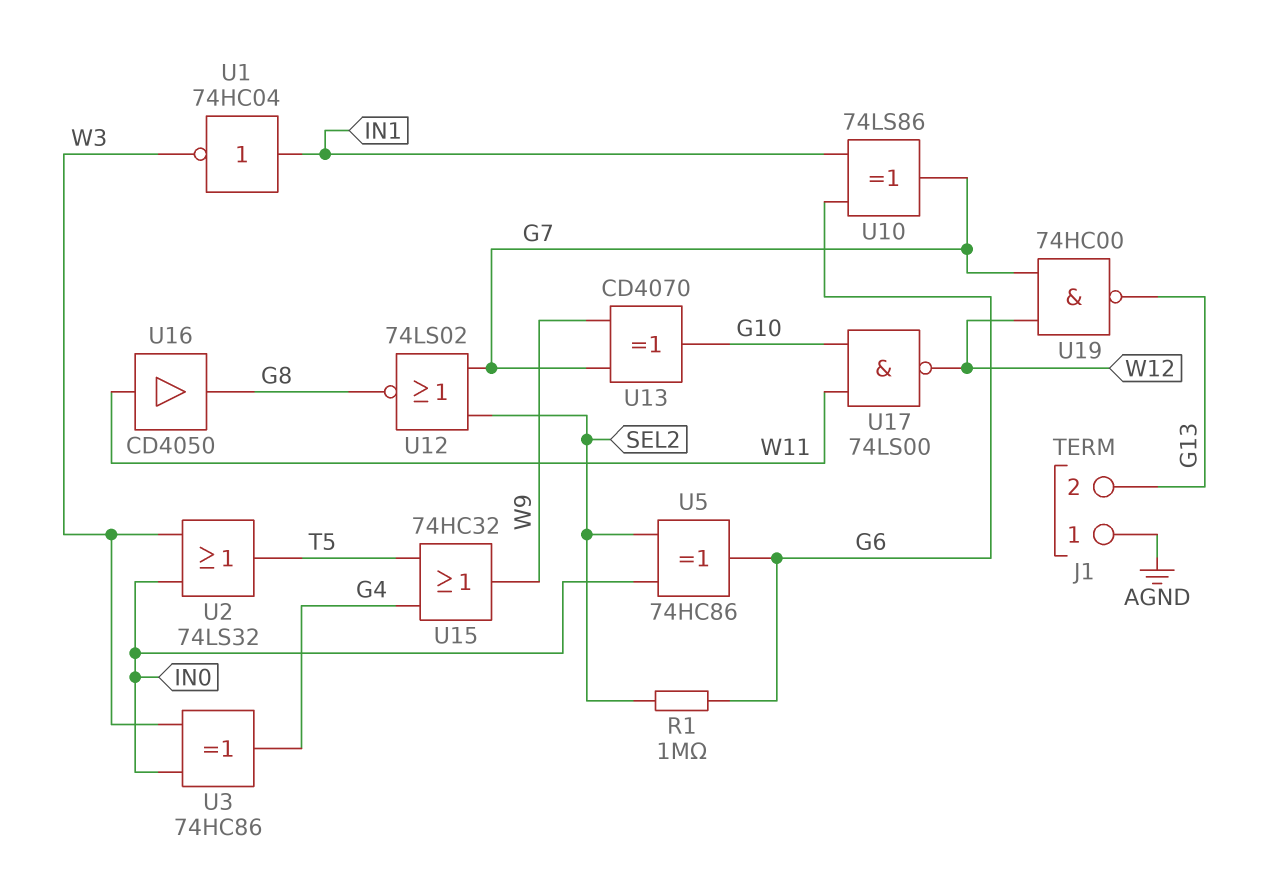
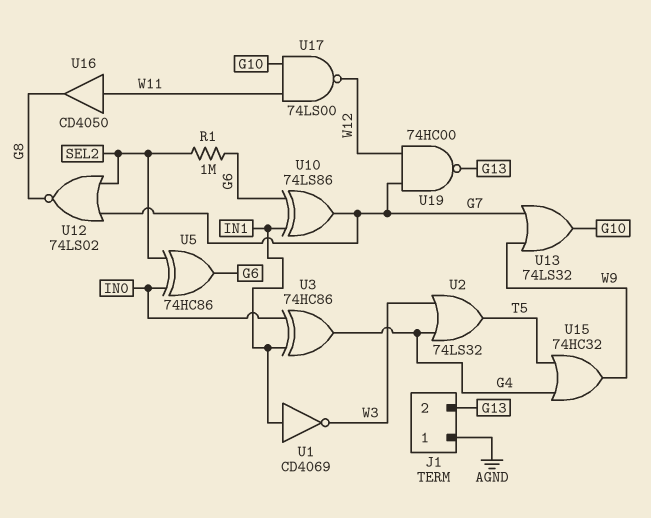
U1: NOT 74HC04 (in IN1, out W3) -> NOT CD4069 (in IN1, out W3)
U2: OR 74LS32 (in IN0, in W3, out T5) -> OR 74LS32 (in G4, in W3, out T5)
U3: XOR 74HC86 (in IN0, in W3, out G4) -> XOR 74HC86 (in IN0, in IN1, out G4)
U13: XOR CD4070 (in G7, in W9, out G10) -> OR 74LS32 (in G7, in W9, out G10)

